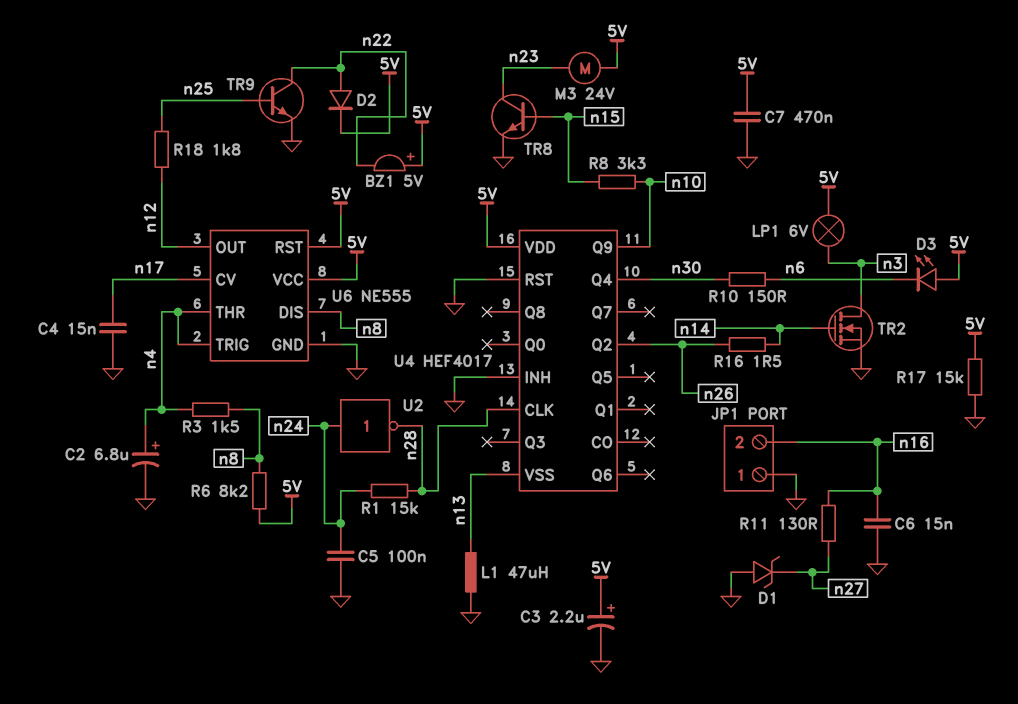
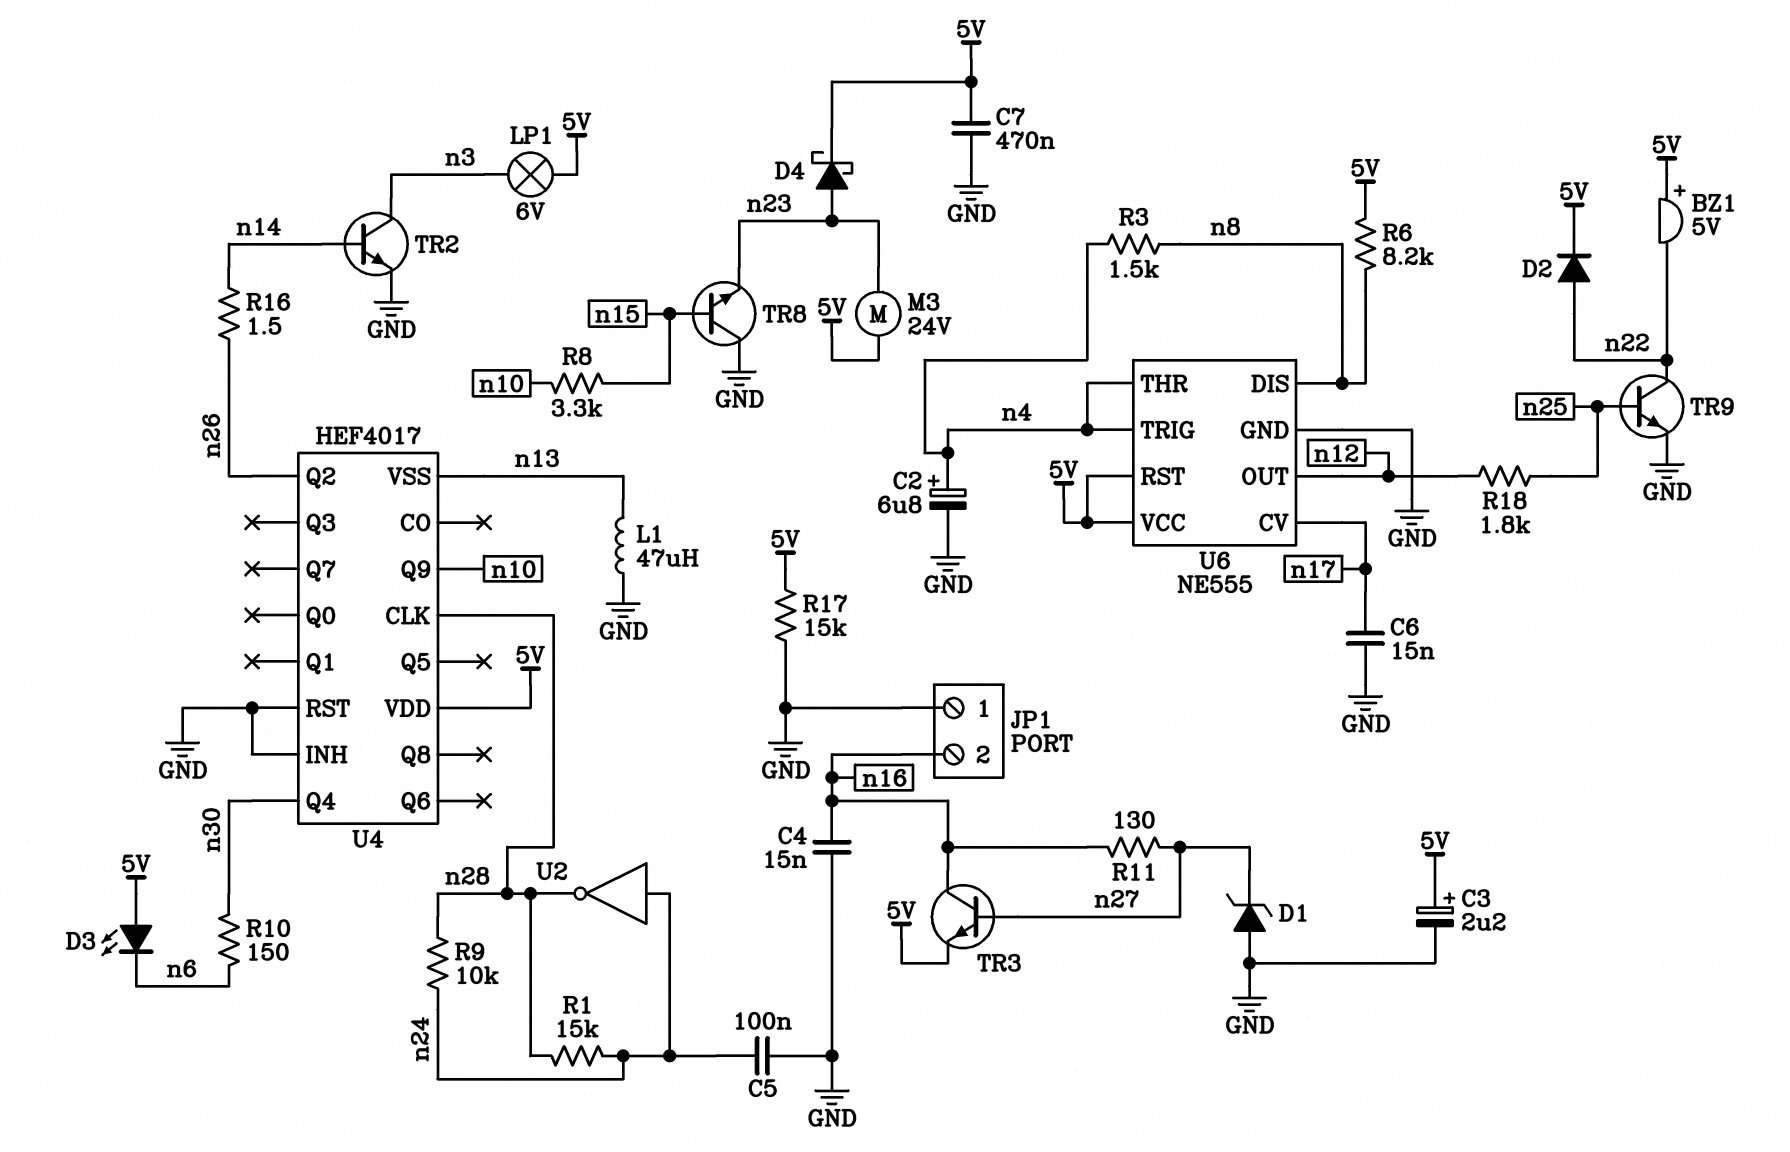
C4: 15nF (GND, n17) -> 15nF (GND, n16)
C6: 15nF (GND, n16) -> 15nF (GND, n17)
D4: none -> schottky (A n23, K 5V)
R9: none -> 10k (n24, n28)
TR2: NMOS (G n14, D n3, S GND) -> NPN (B n14, C n3, E GND)
TR3: none -> NPN (B n27, C n16, E 5V)
TR8: NPN (B n15, C n23, E GND) -> NPN (B n15, C GND, E n23)

